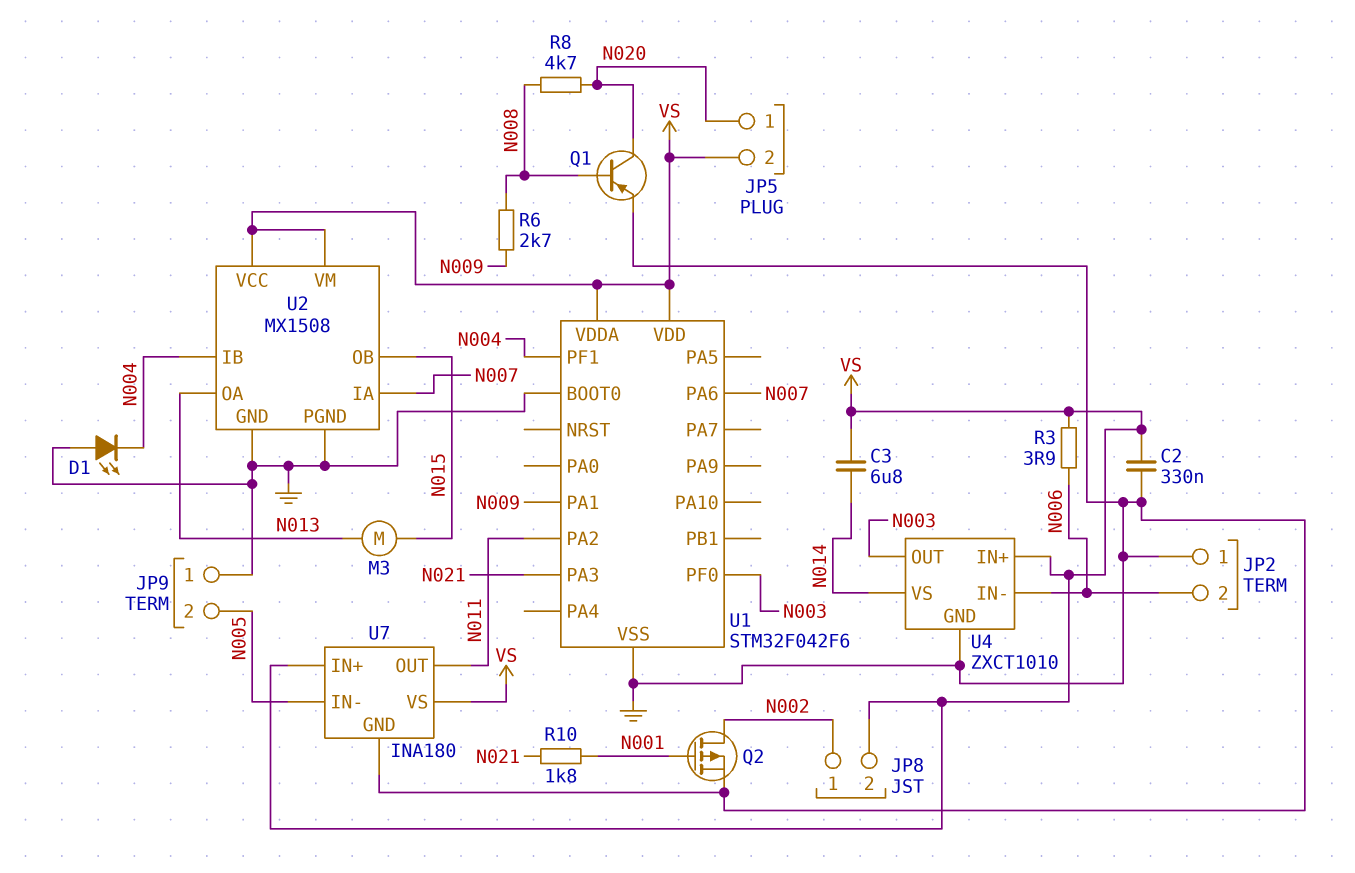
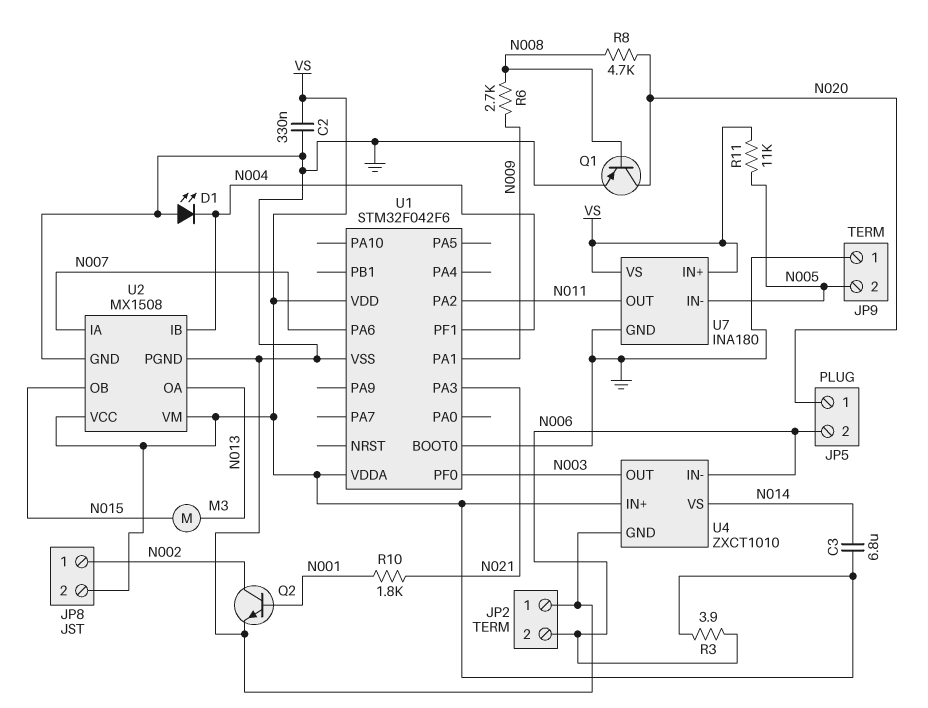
JP5 pin 2: VS -> N006
Q2: PMOS (G N001, D N002, S GND) -> NPN (B N001, C N002, E GND)
R11: none -> 11k (N005, VS)

